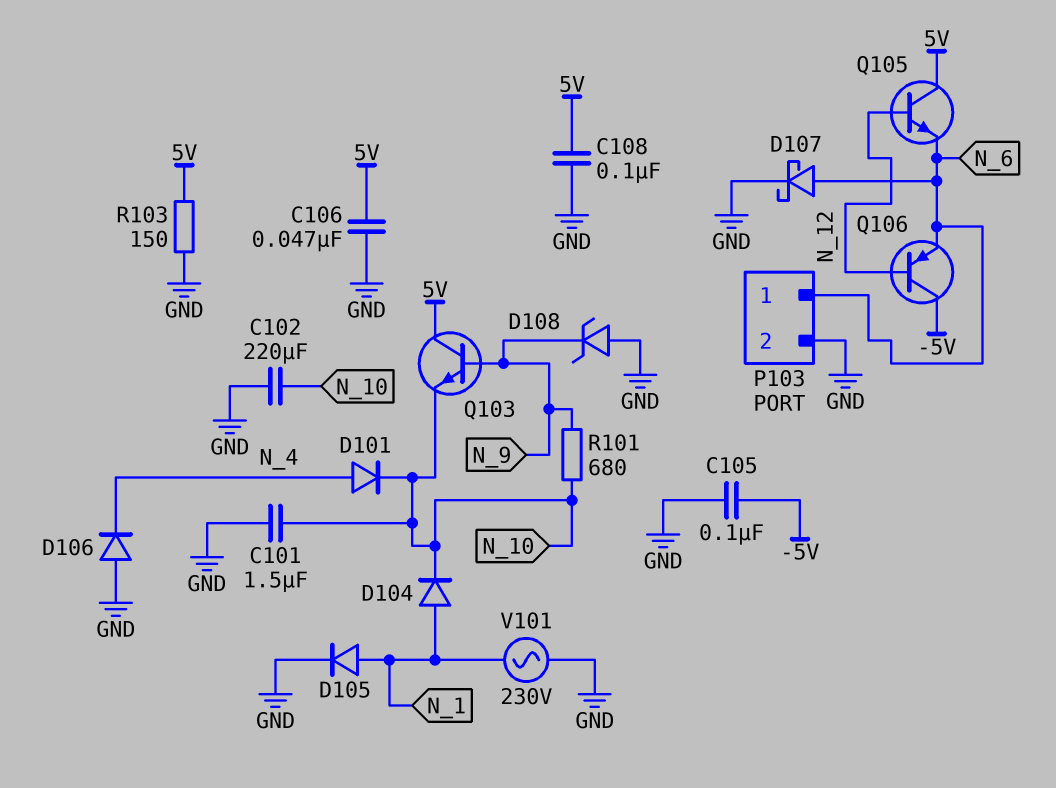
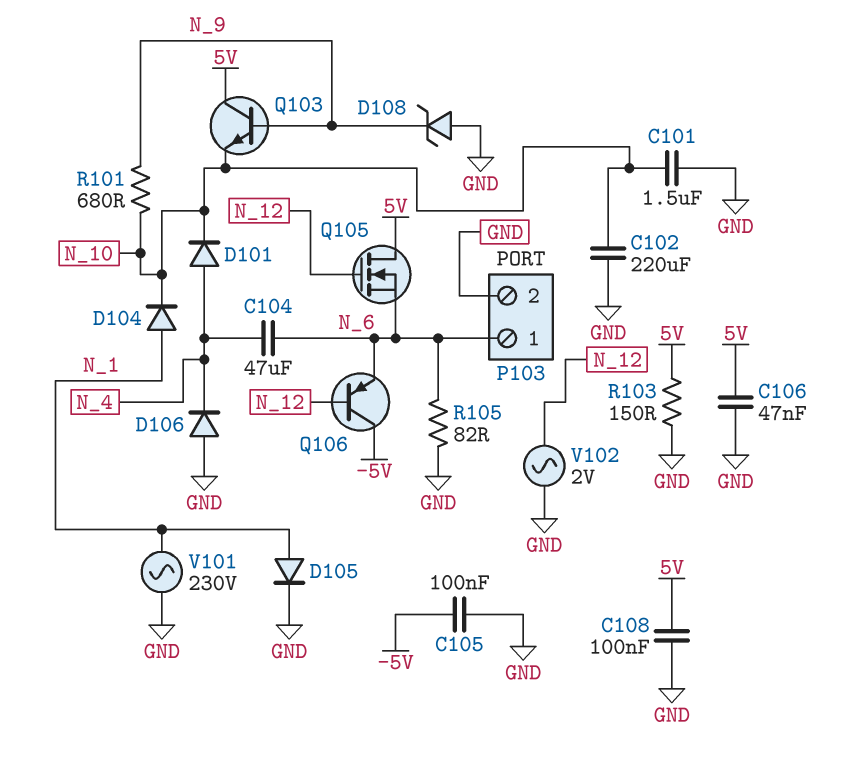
C104: none -> 47uF (N_4, N_6)
D107: schottky (A N_6, K GND) -> none
Q105: NPN (B N_12, C 5V, E N_6) -> NMOS (G N_12, D 5V, S N_6)
R105: none -> 82 (GND, N_6)
V102: none -> AC 2V (GND, N_12)

